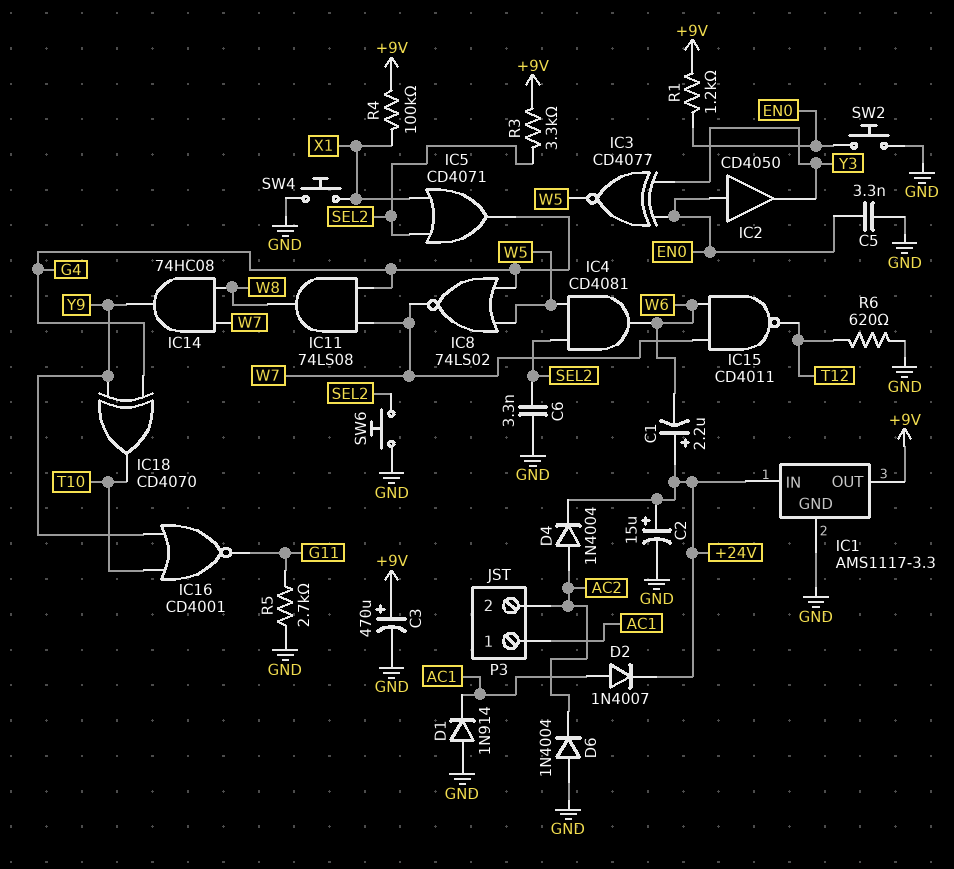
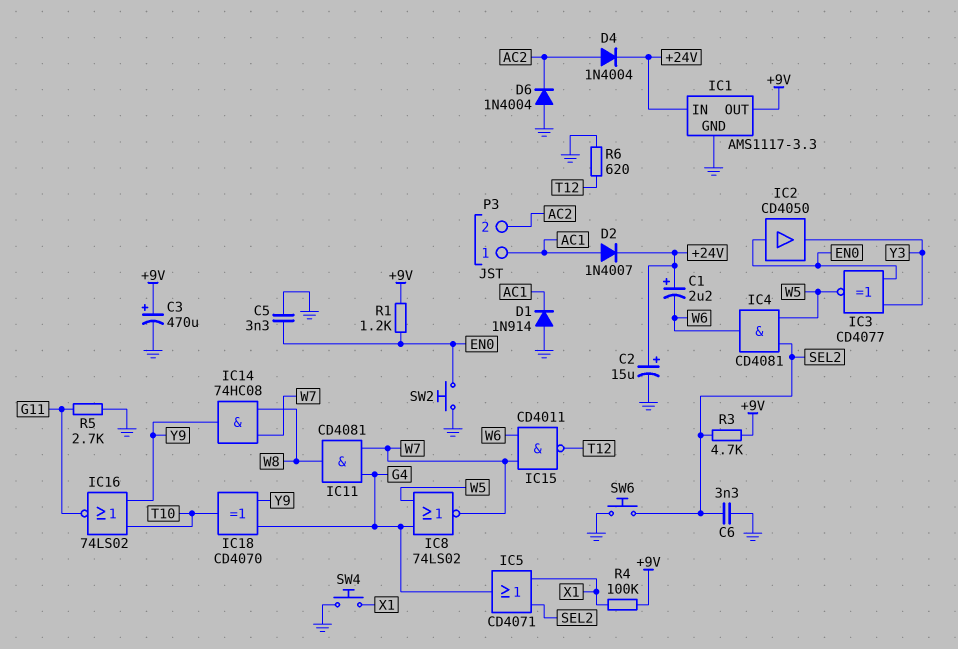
IC11: AND 74LS08 (in G4, in W7, out W8) -> AND CD4081 (in G4, in W7, out W8)
IC16: NOR CD4001 (in T10, in Y9, out G11) -> NOR 74LS02 (in T10, in Y9, out G11)
R3: 3.3k (+9V, SEL2) -> 4.7k (+9V, SEL2)

